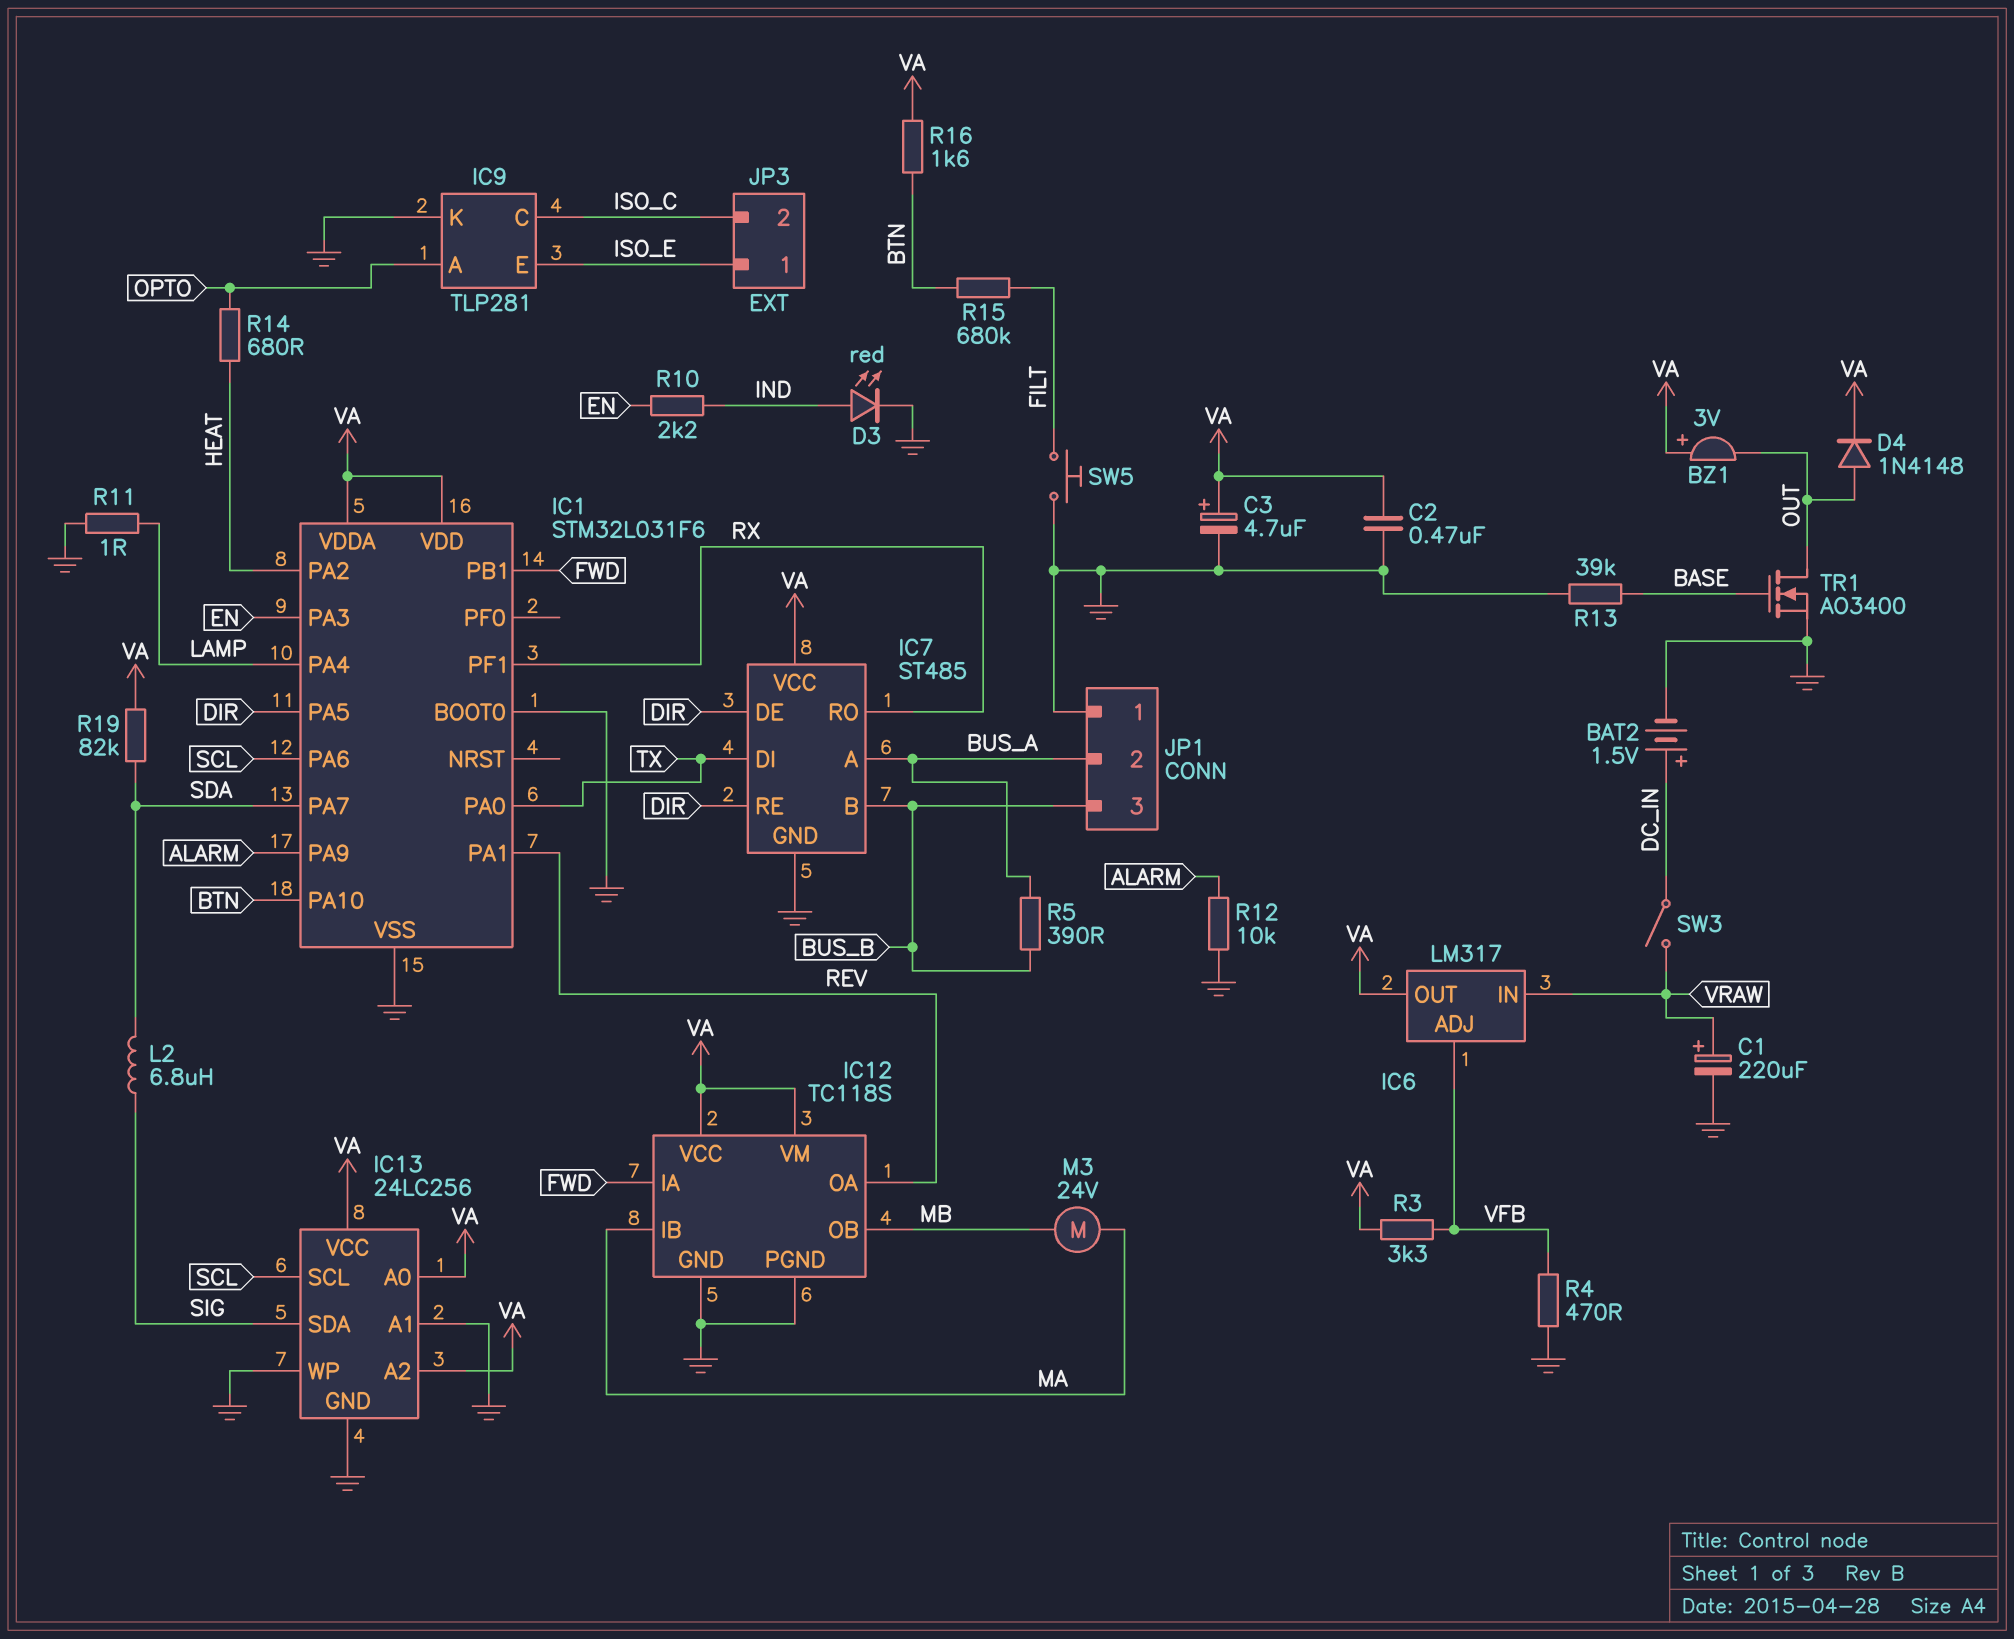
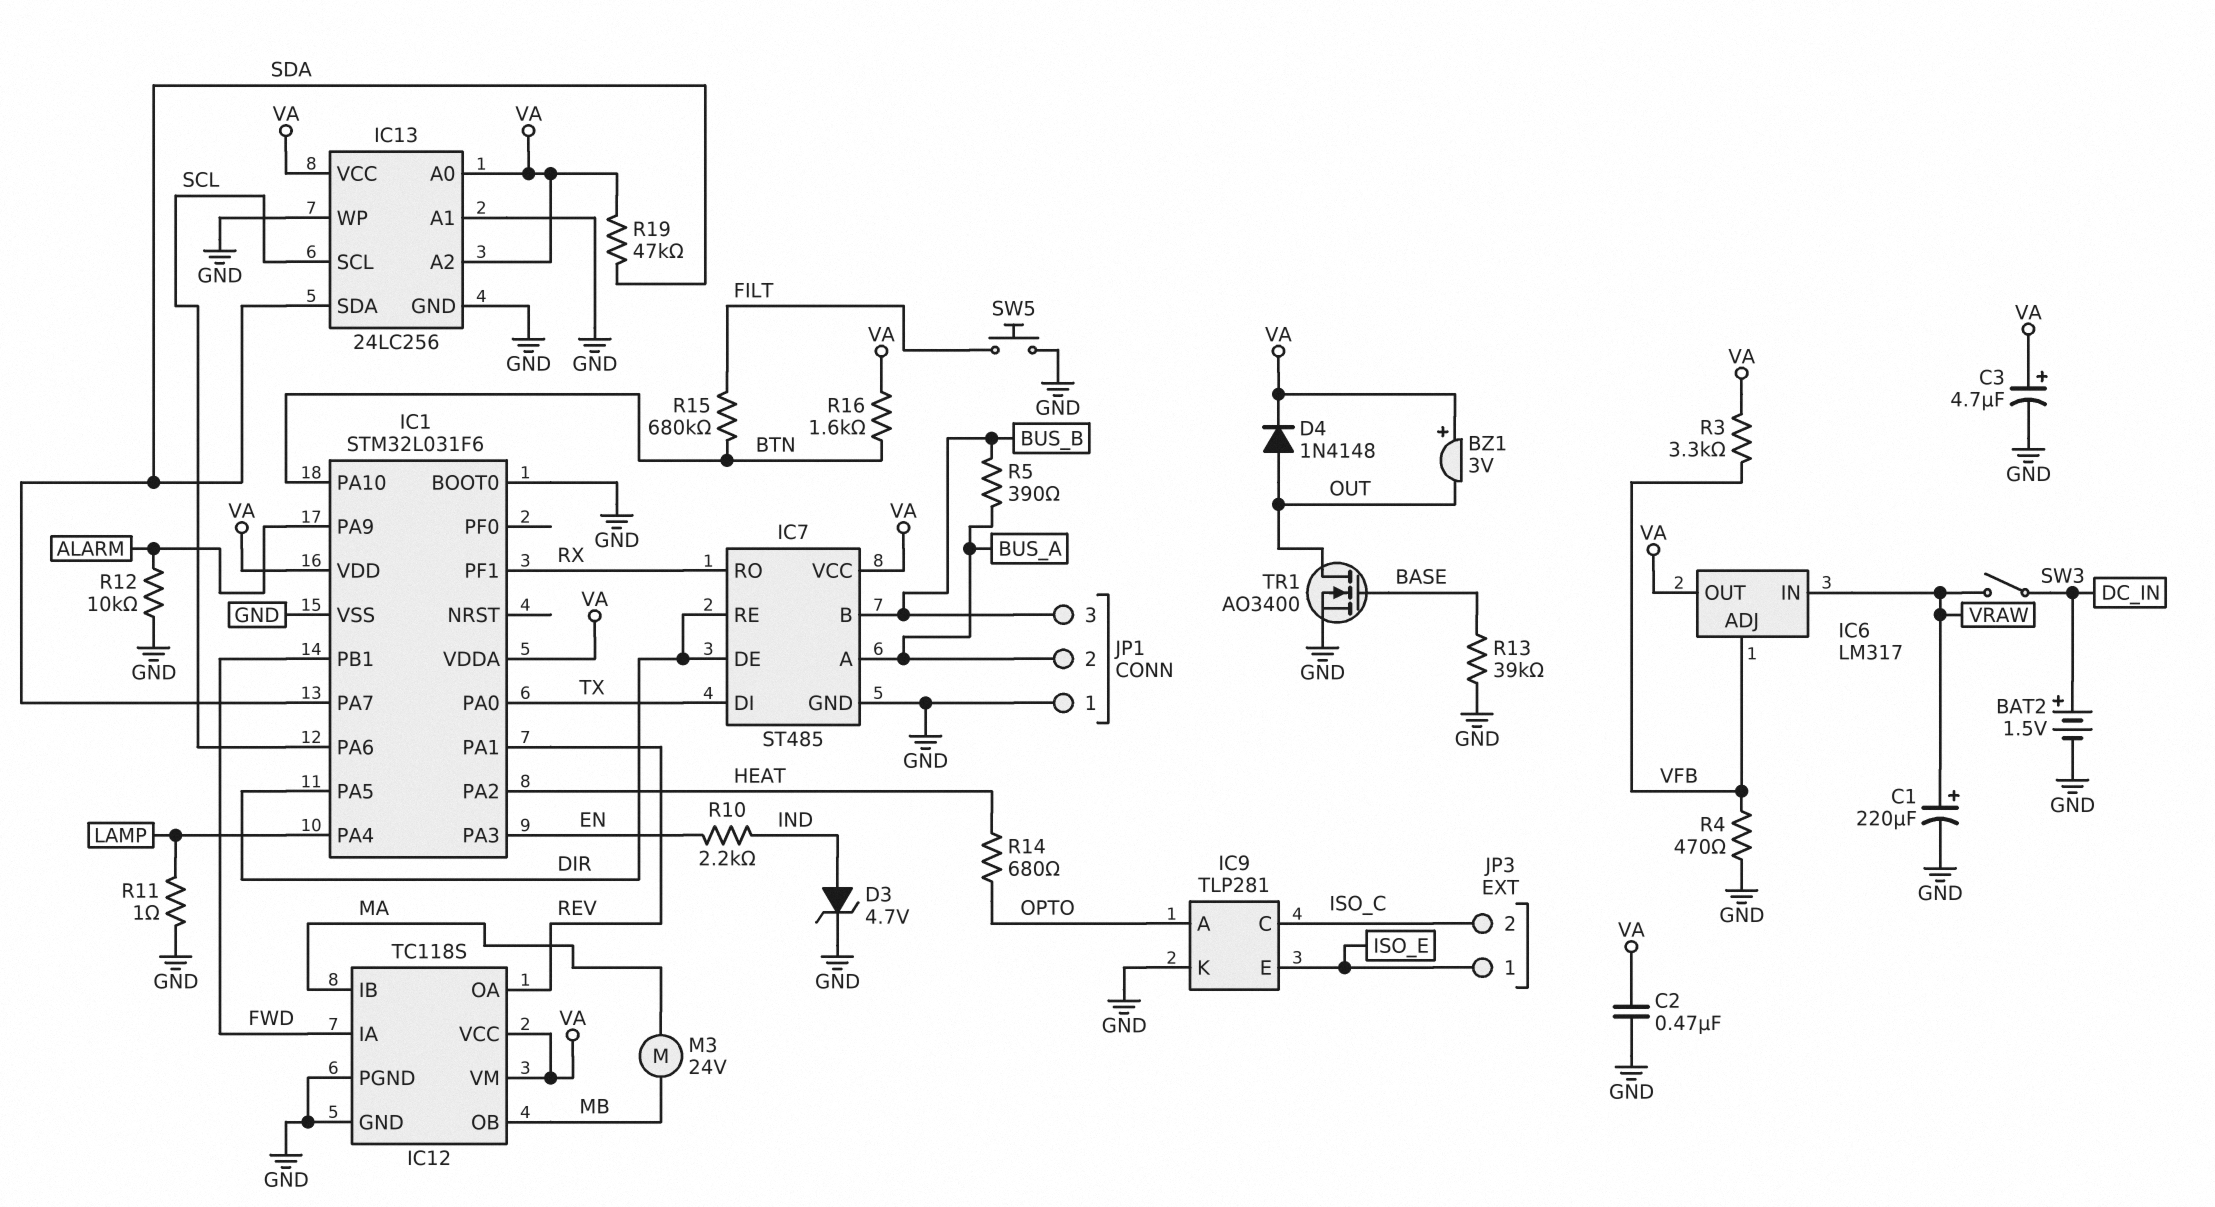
D3: LED red (A IND, K GND) -> zener 4.7V (A IND, K GND)
IC13 pin SDA: SIG -> SDA
L2: 6.8uH (SDA, SIG) -> none
R19: 82k (SDA, VA) -> 47k (SDA, VA)

